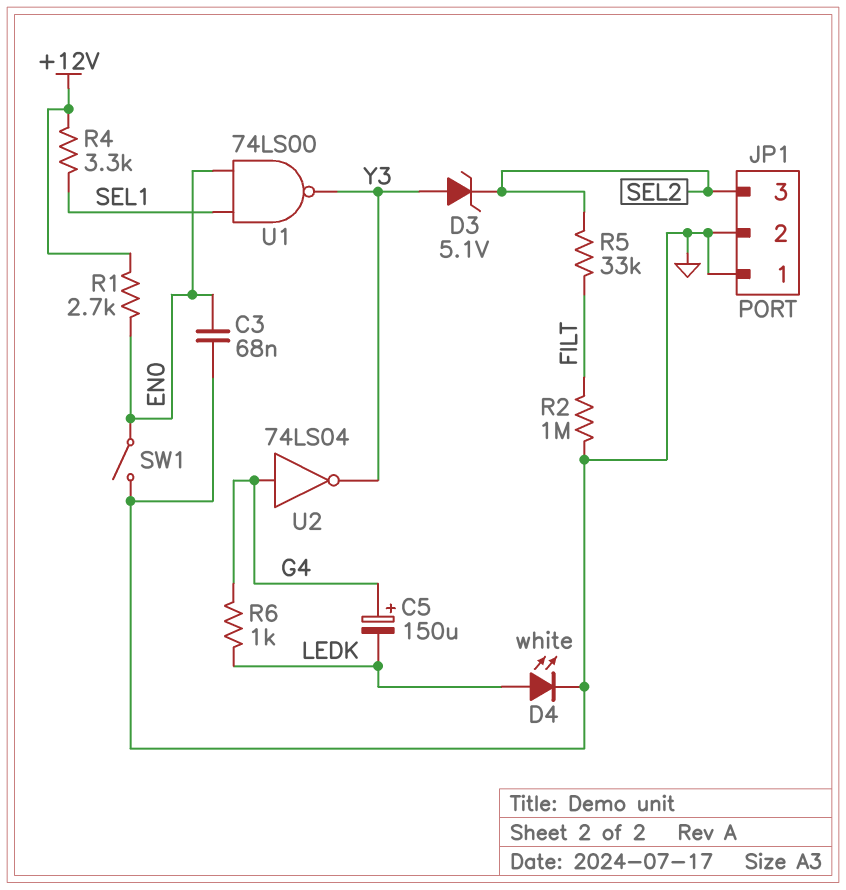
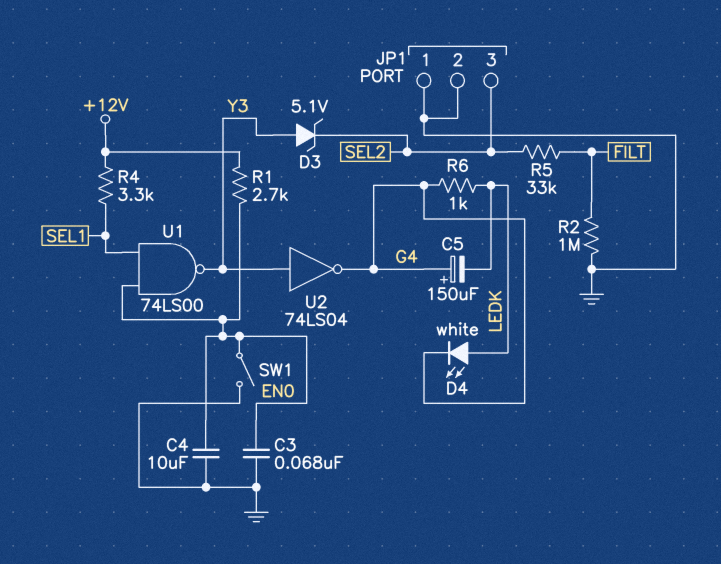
C4: none -> 10uF (EN0, GND)
D4: LED white (A LEDK, K GND) -> LED white (A LEDK, K G4)
U2: NOT 74LS04 (in G4, out Y3) -> NOT 74LS04 (in Y3, out G4)

